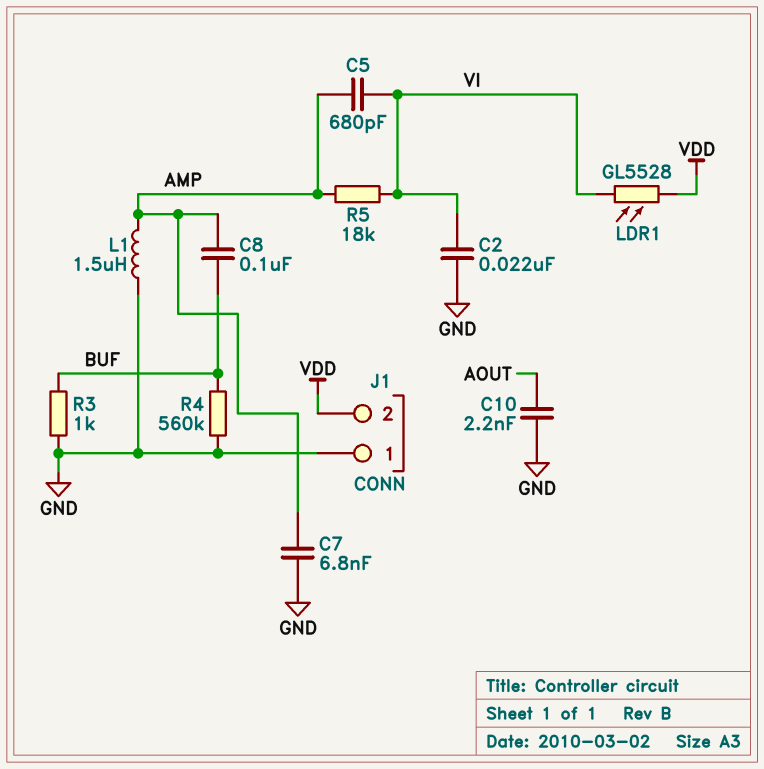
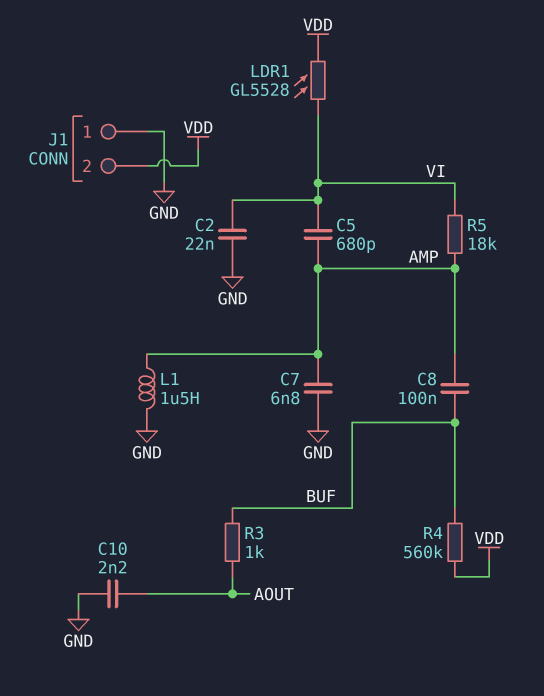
R3: 1k (BUF, GND) -> 1k (AOUT, BUF)
R4: 560k (BUF, GND) -> 560k (BUF, VDD)

